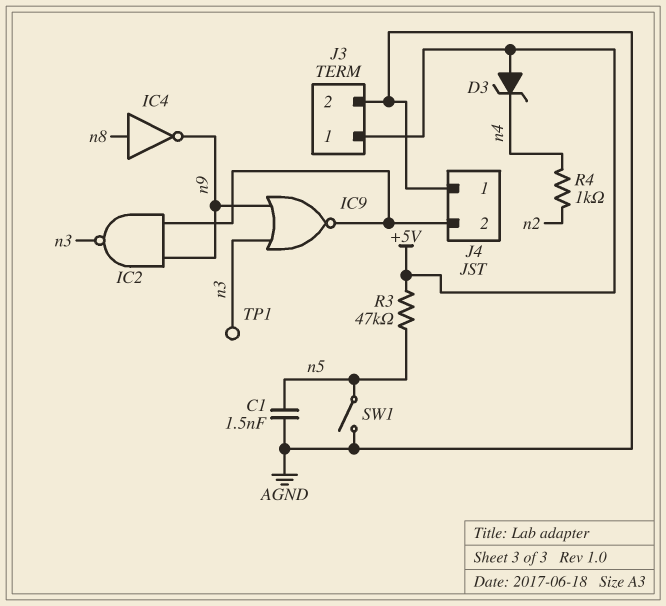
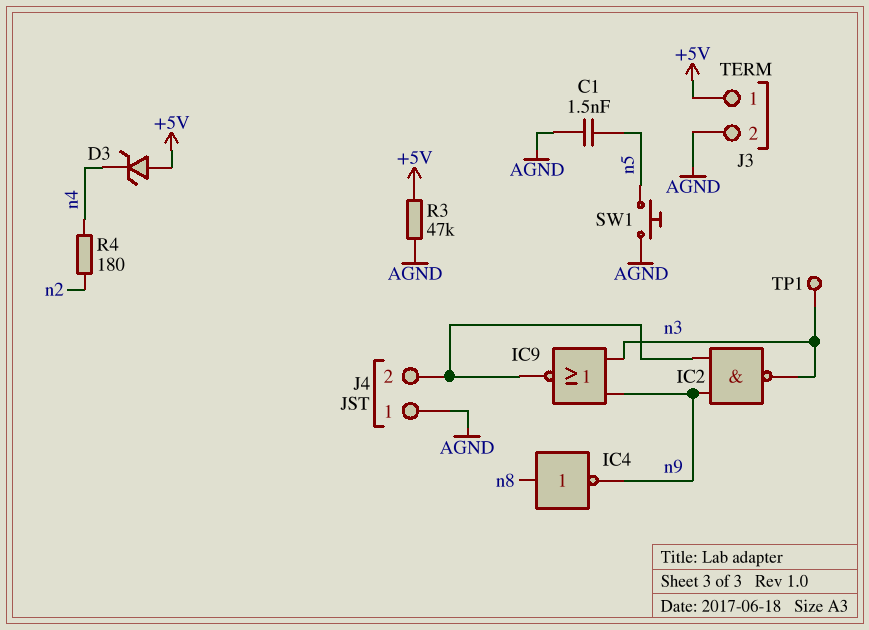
R3: 47k (+5V, n5) -> 47k (+5V, AGND)
R4: 1k (n2, n4) -> 180 (n2, n4)
SW1: switch (AGND, n5) -> button (AGND, n5)

